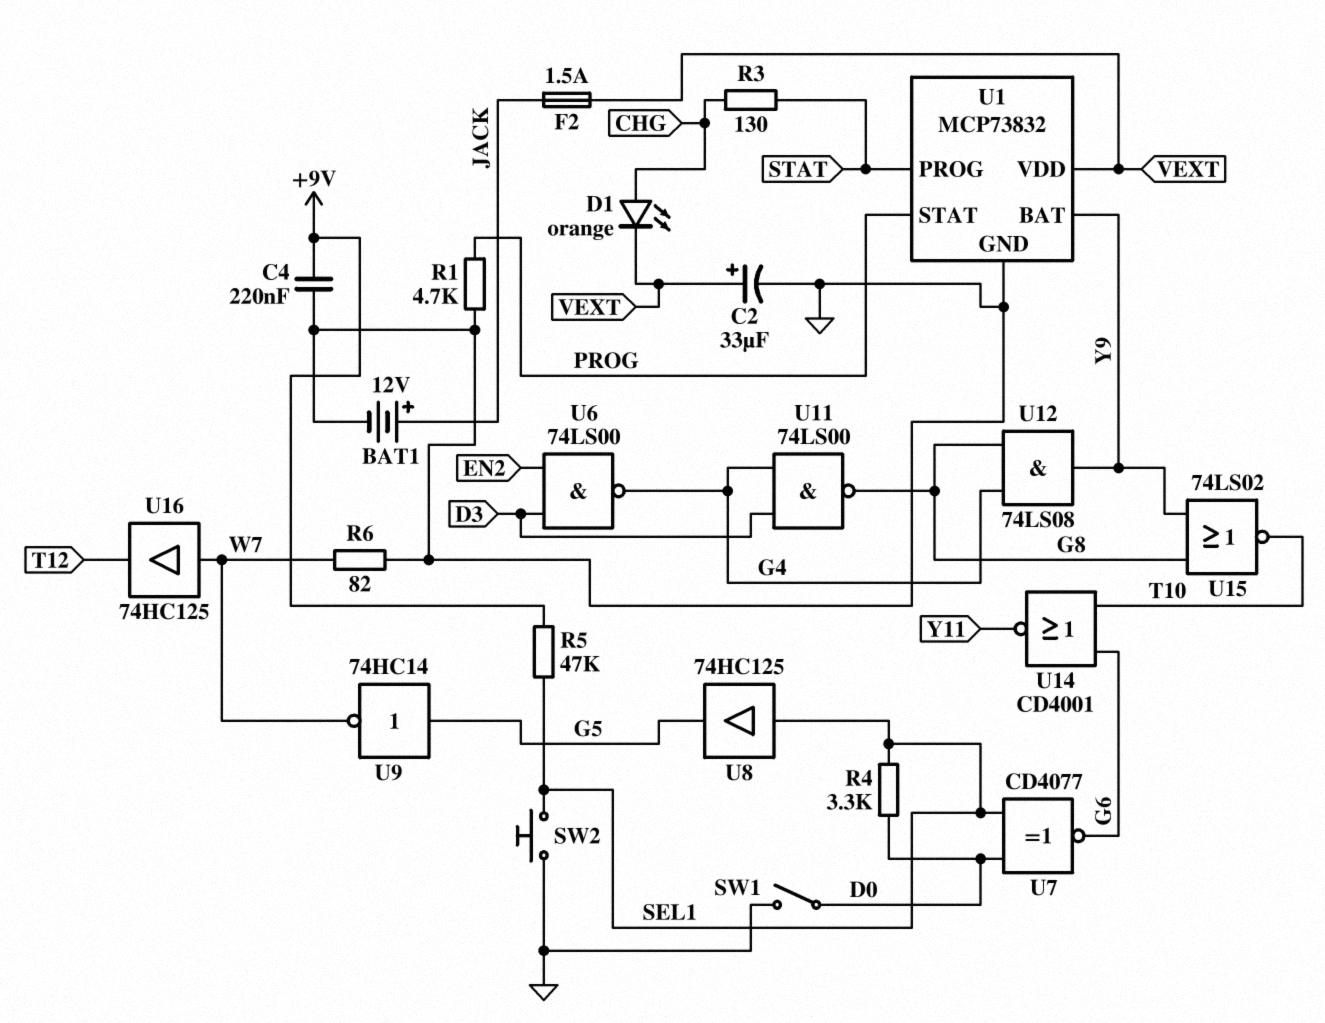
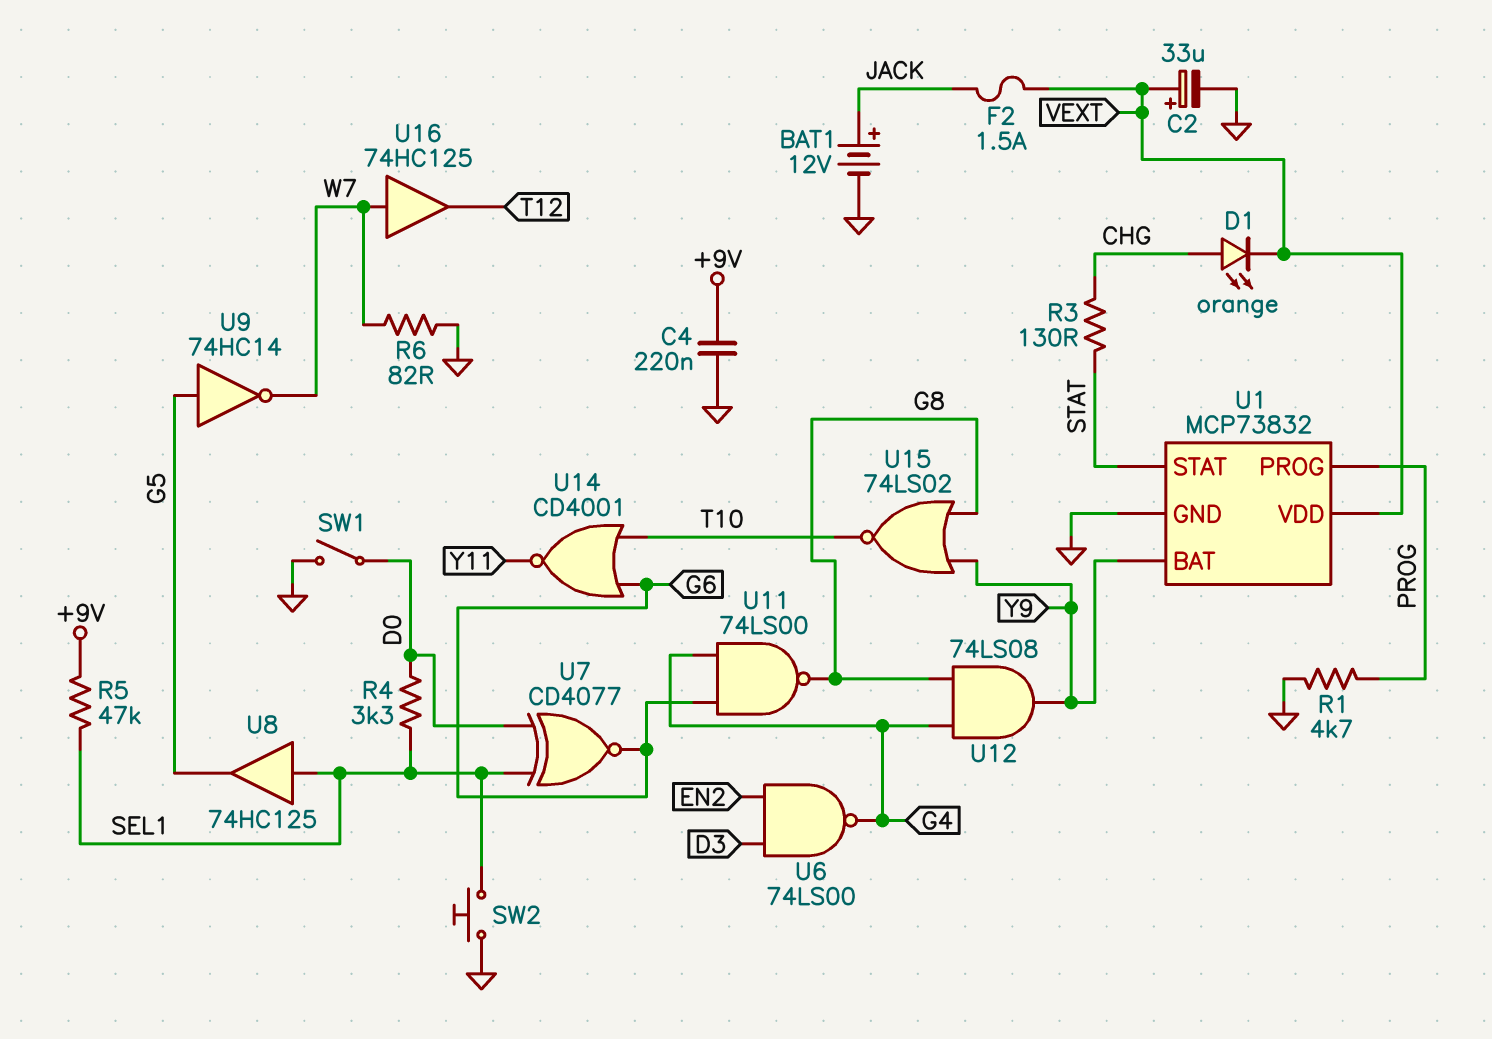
U1 pin PROG: STAT -> PROG
U1 pin STAT: PROG -> STAT
U11: NAND 74LS00 (in D3, in G4, out G8) -> NAND 74LS00 (in G4, in G6, out G8)

